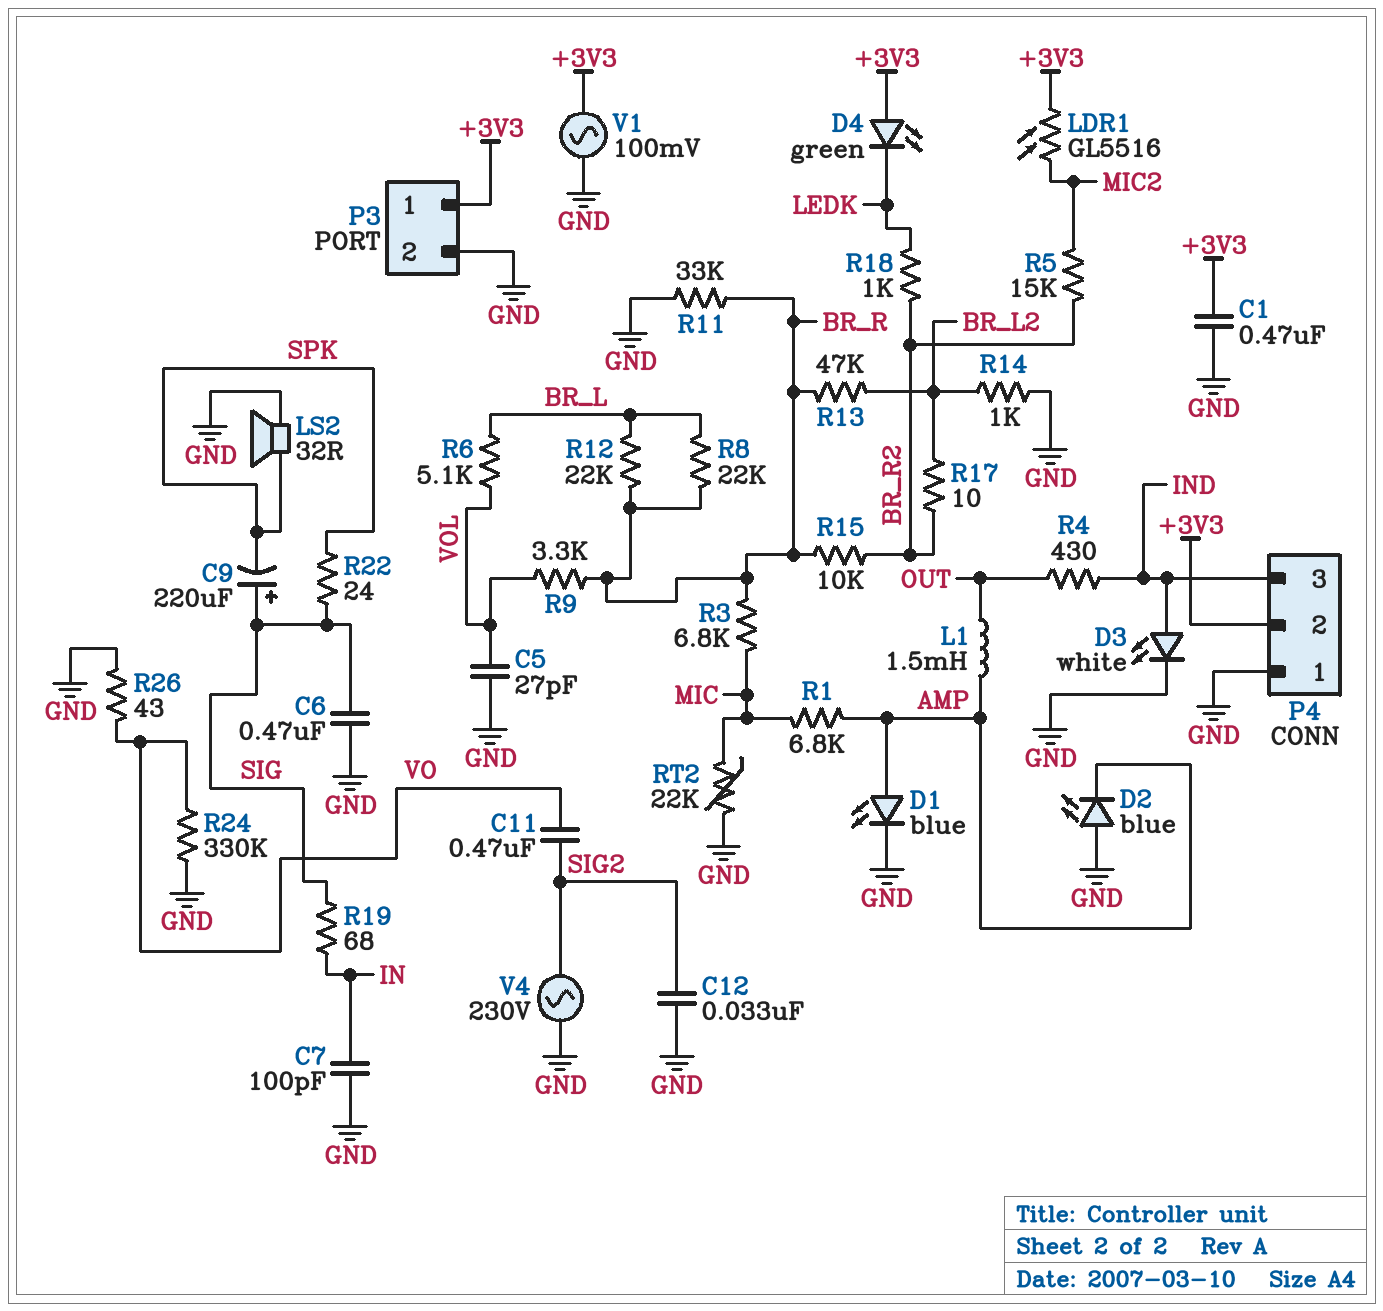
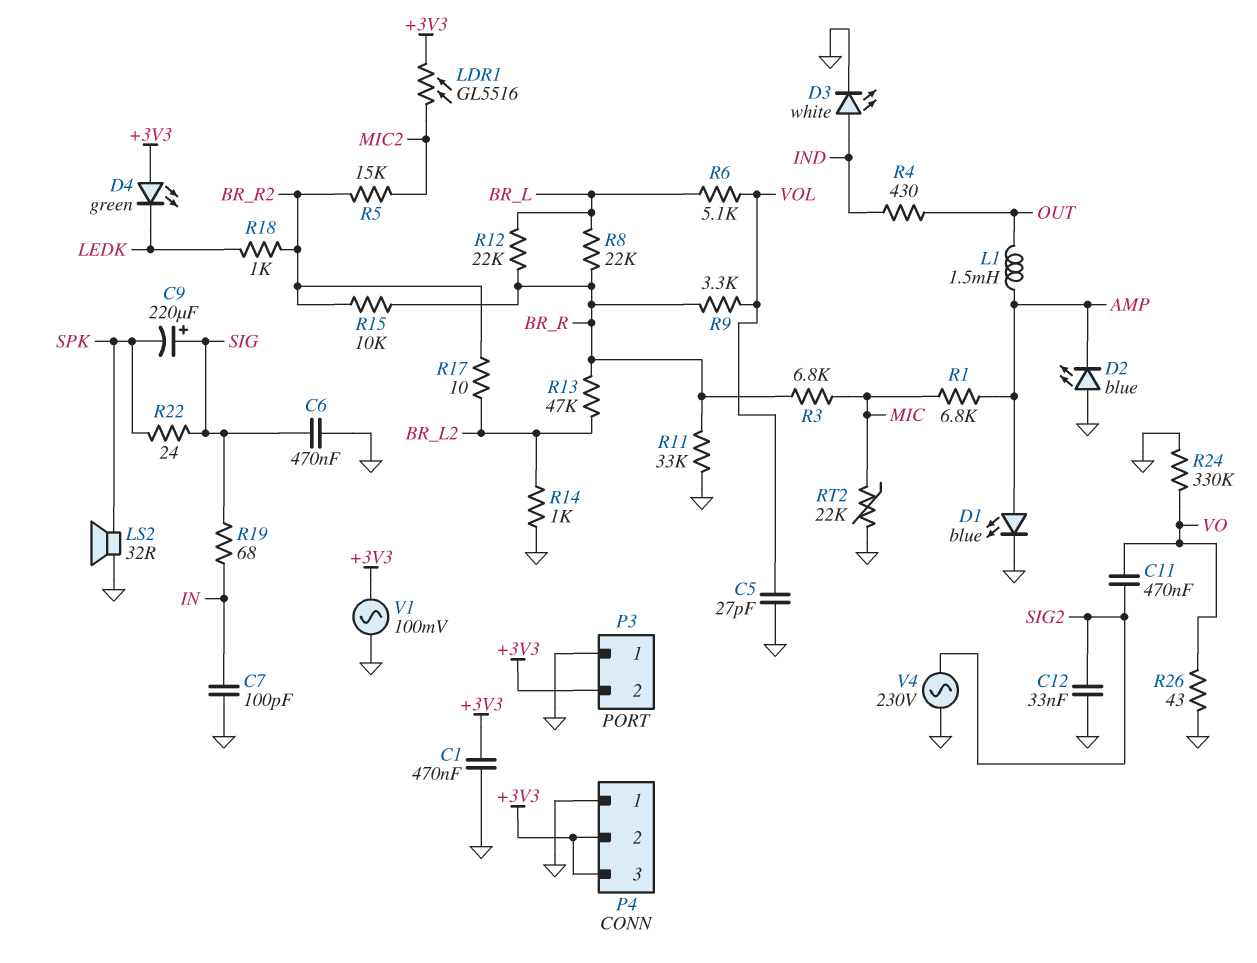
P3 pin 1: +3V3 -> GND
P3 pin 2: GND -> +3V3
P4 pin 3: IND -> +3V3

